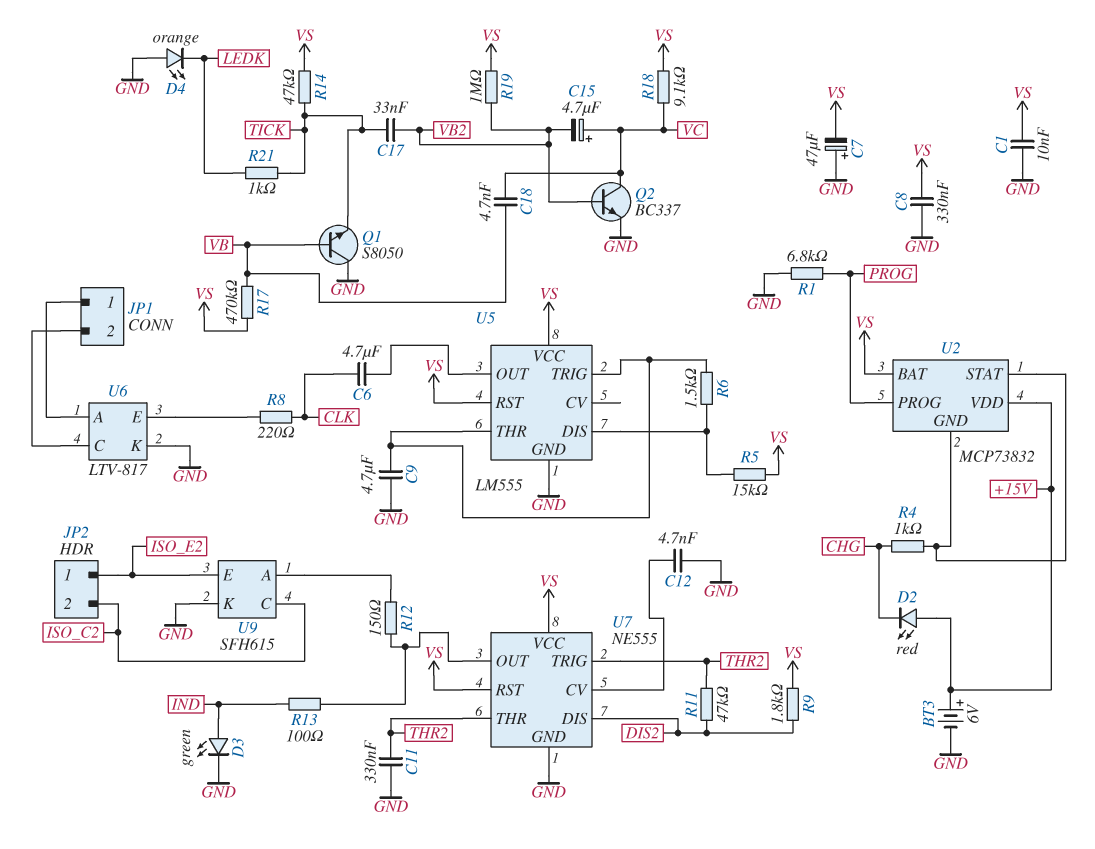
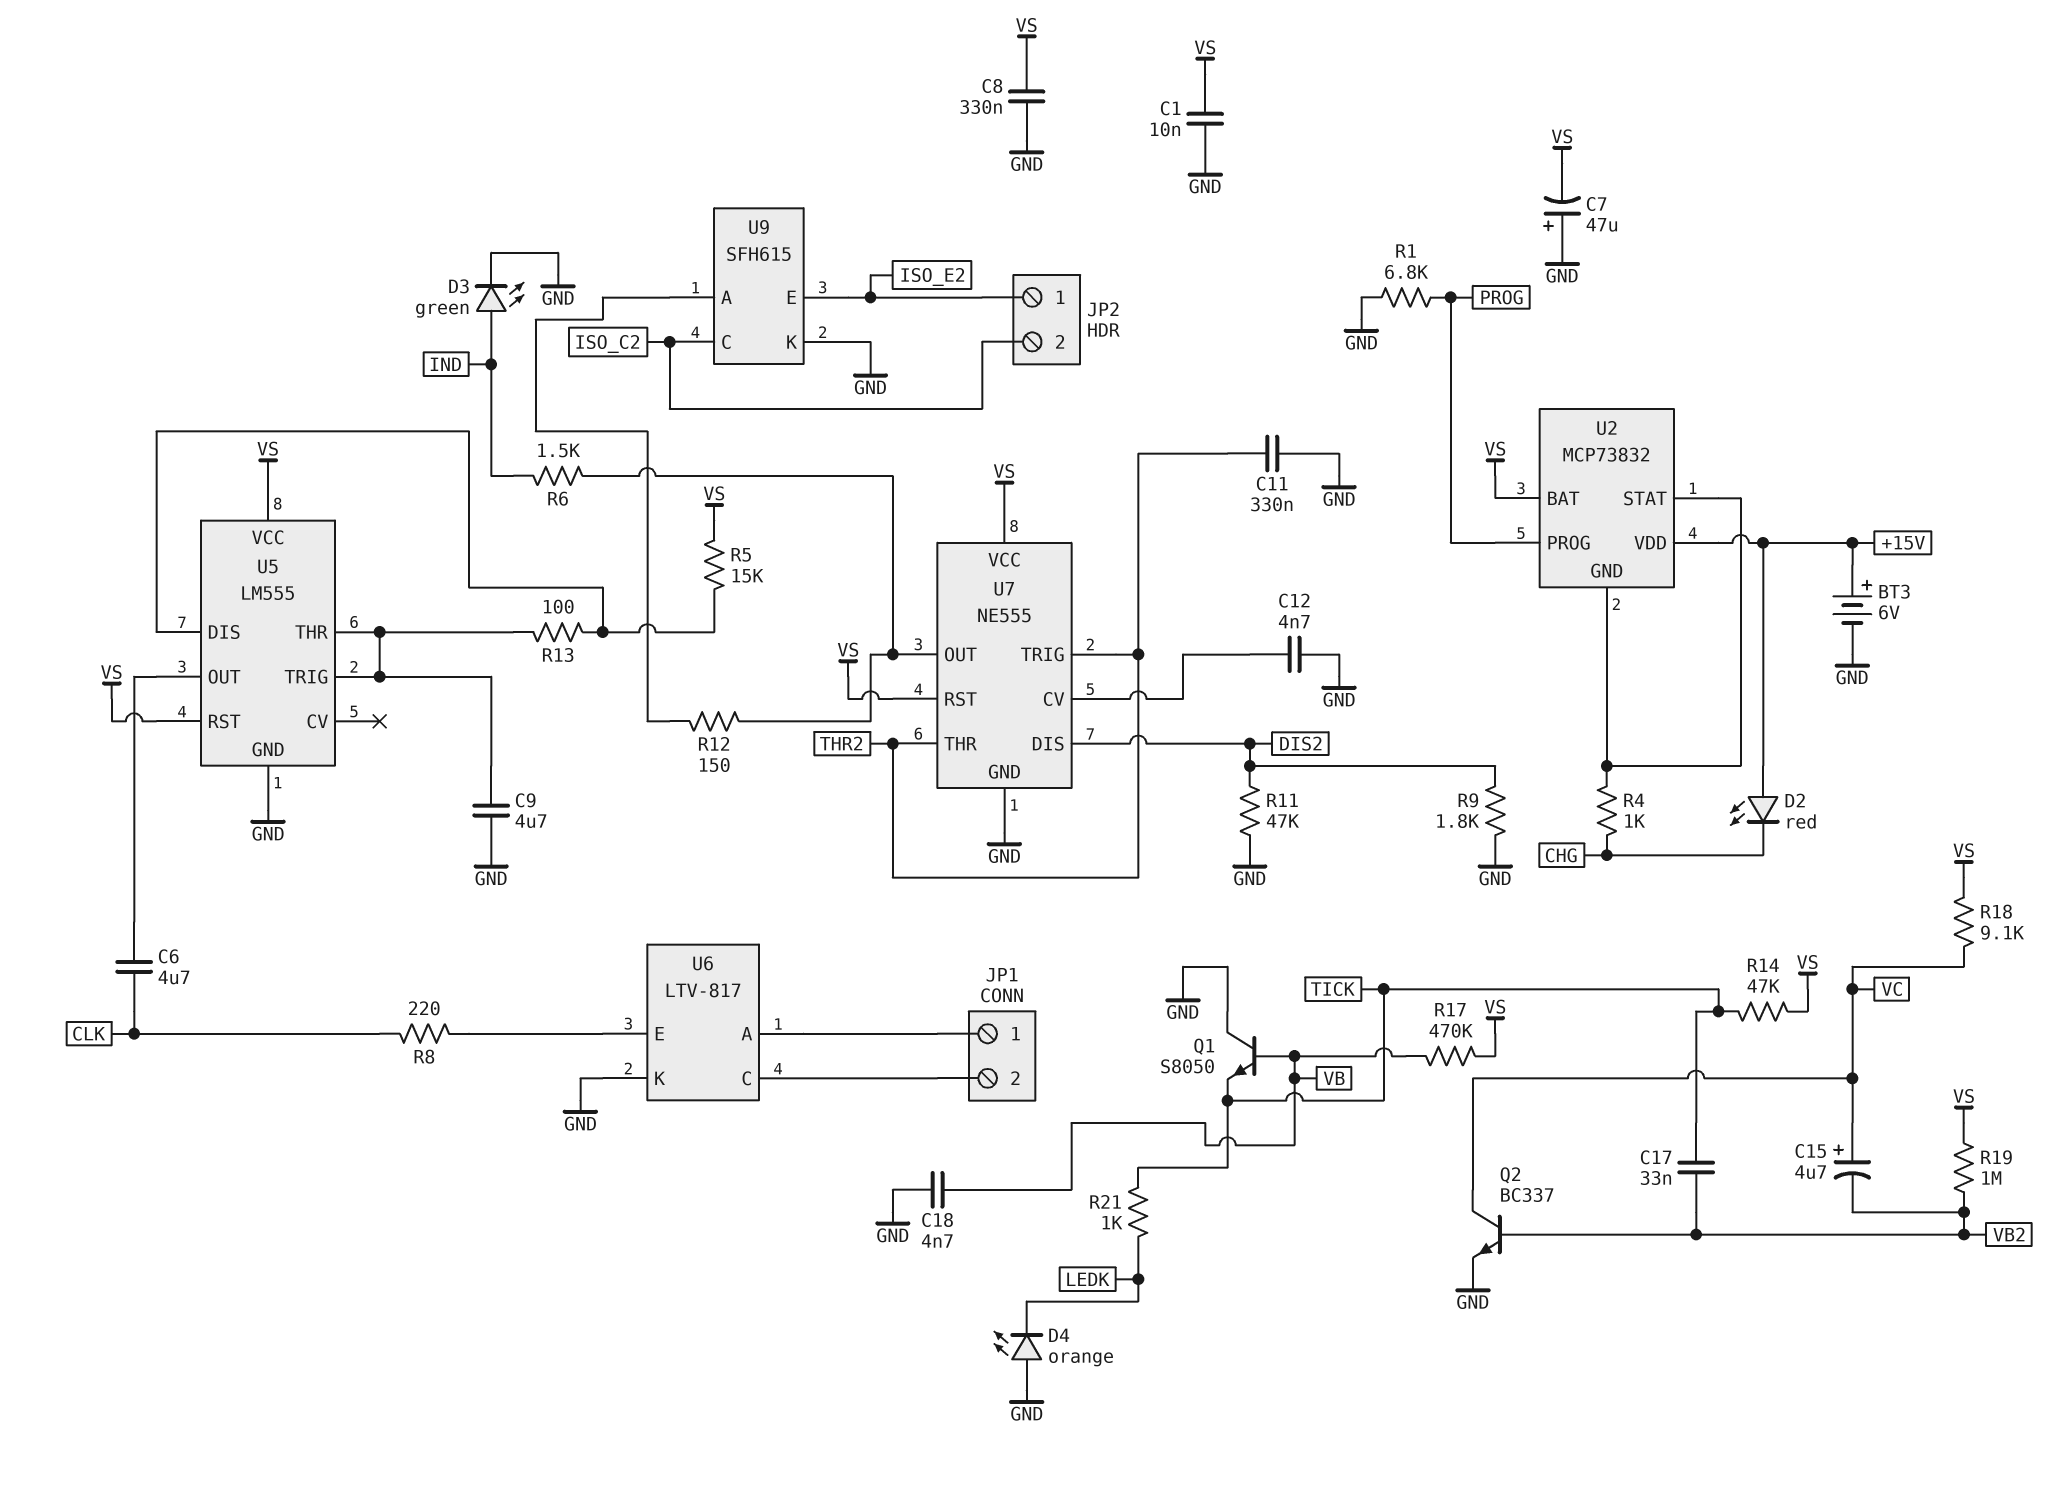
C18: 4.7nF (VB, VC) -> 4.7nF (GND, VB)
R6: 1.5k (U5/DIS, U5/THR) -> 1.5k (IND, U7/OUT)
R9: 1.8k (DIS2, VS) -> 1.8k (DIS2, GND)
R11: 47k (DIS2, THR2) -> 47k (DIS2, GND)
R13: 100 (IND, U7/OUT) -> 100 (U5/DIS, U5/THR)

